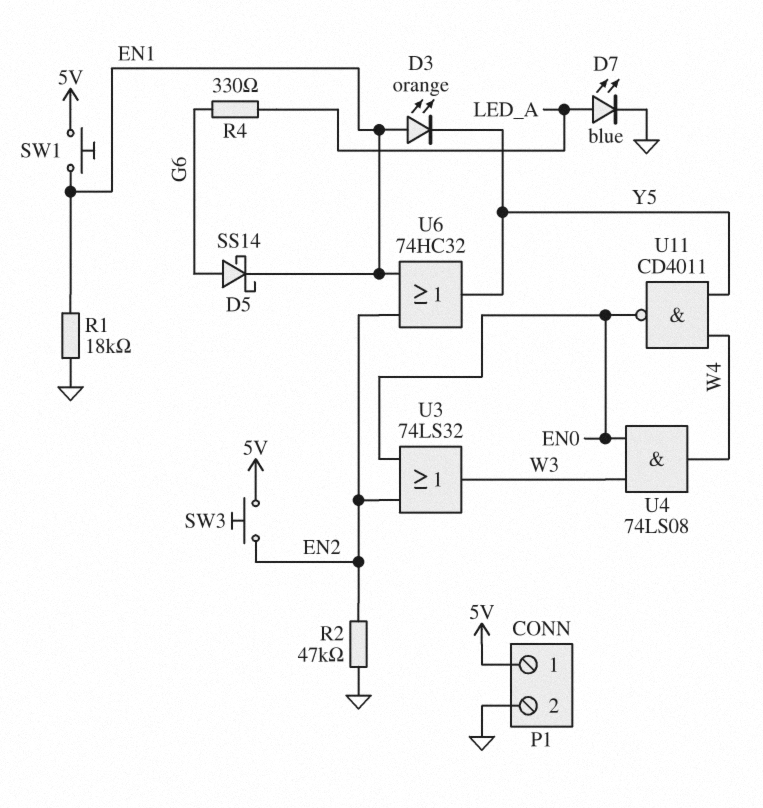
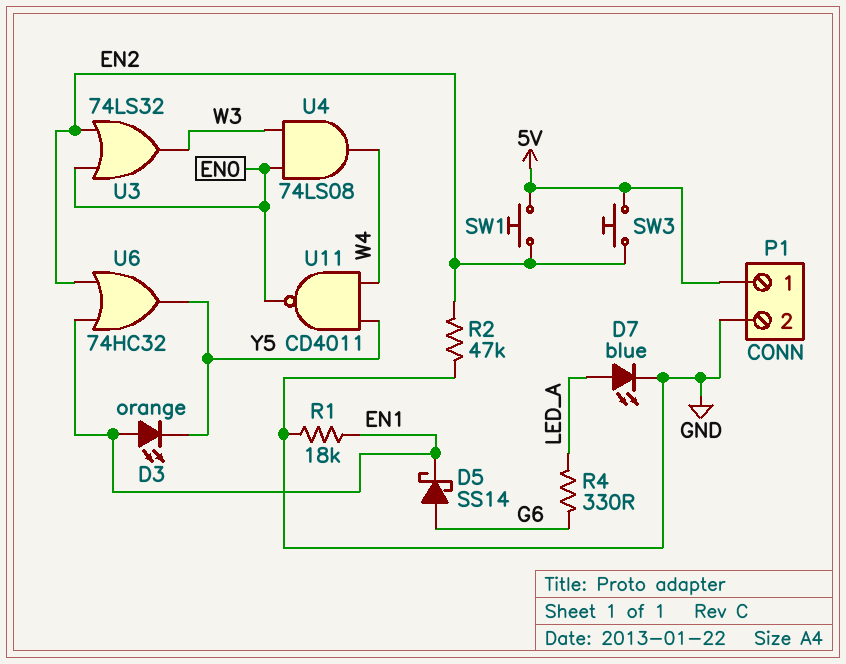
SW1: button (5V, EN1) -> button (5V, EN2)

